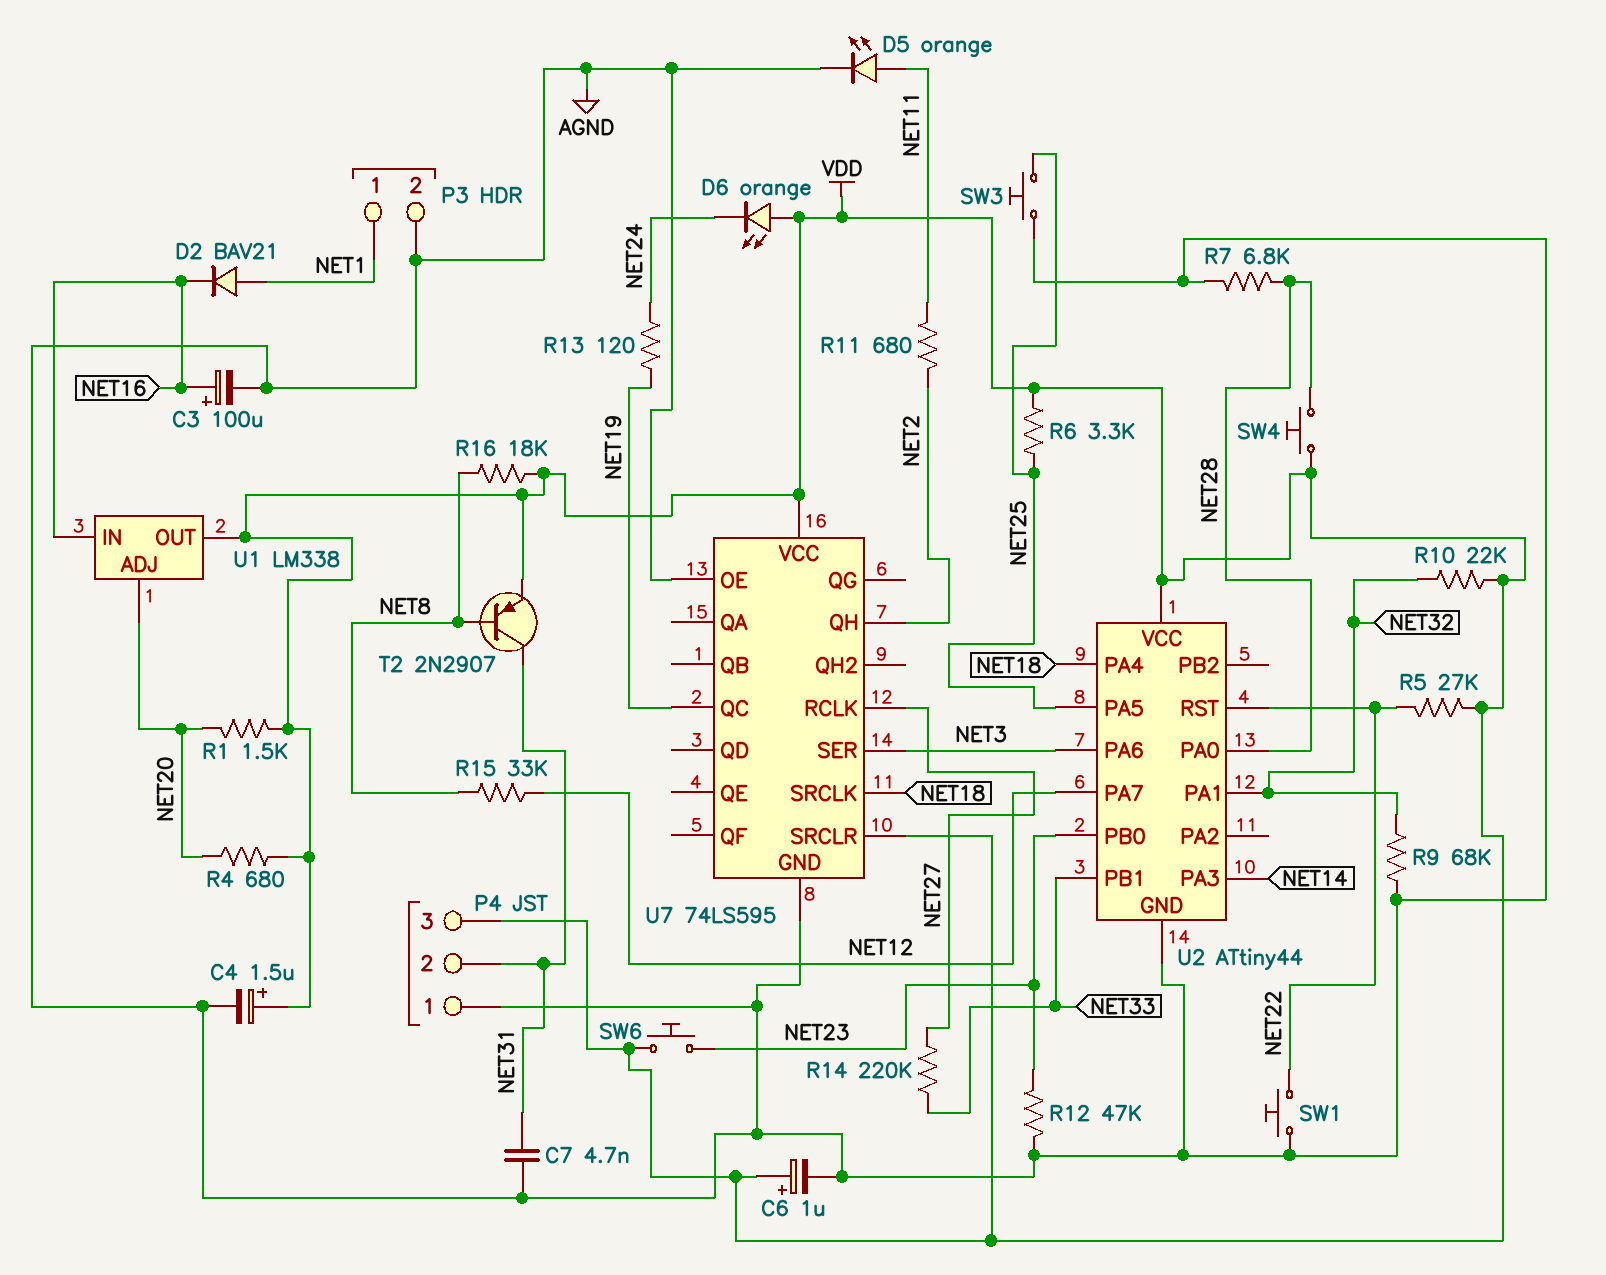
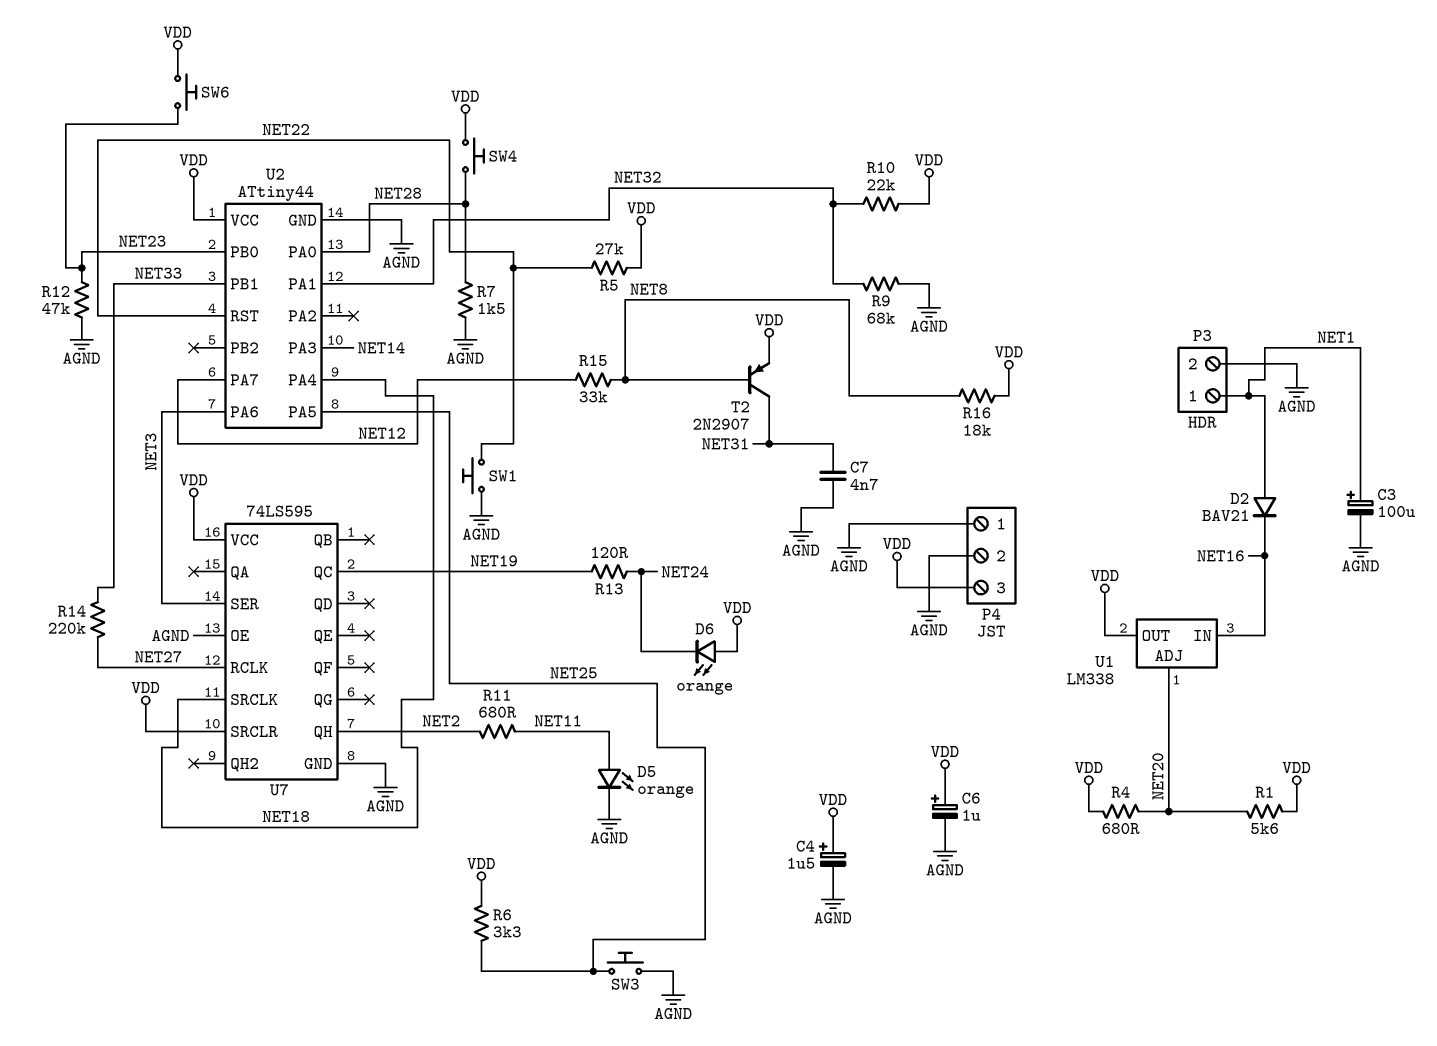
C3: 100uF (plus NET16, minus AGND) -> 100uF (plus NET1, minus AGND)
P4 pin 2: NET31 -> AGND
R1: 1.5k (NET20, VDD) -> 5.6k (NET20, VDD)
R7: 6.8k (AGND, NET28) -> 1.5k (AGND, NET28)

